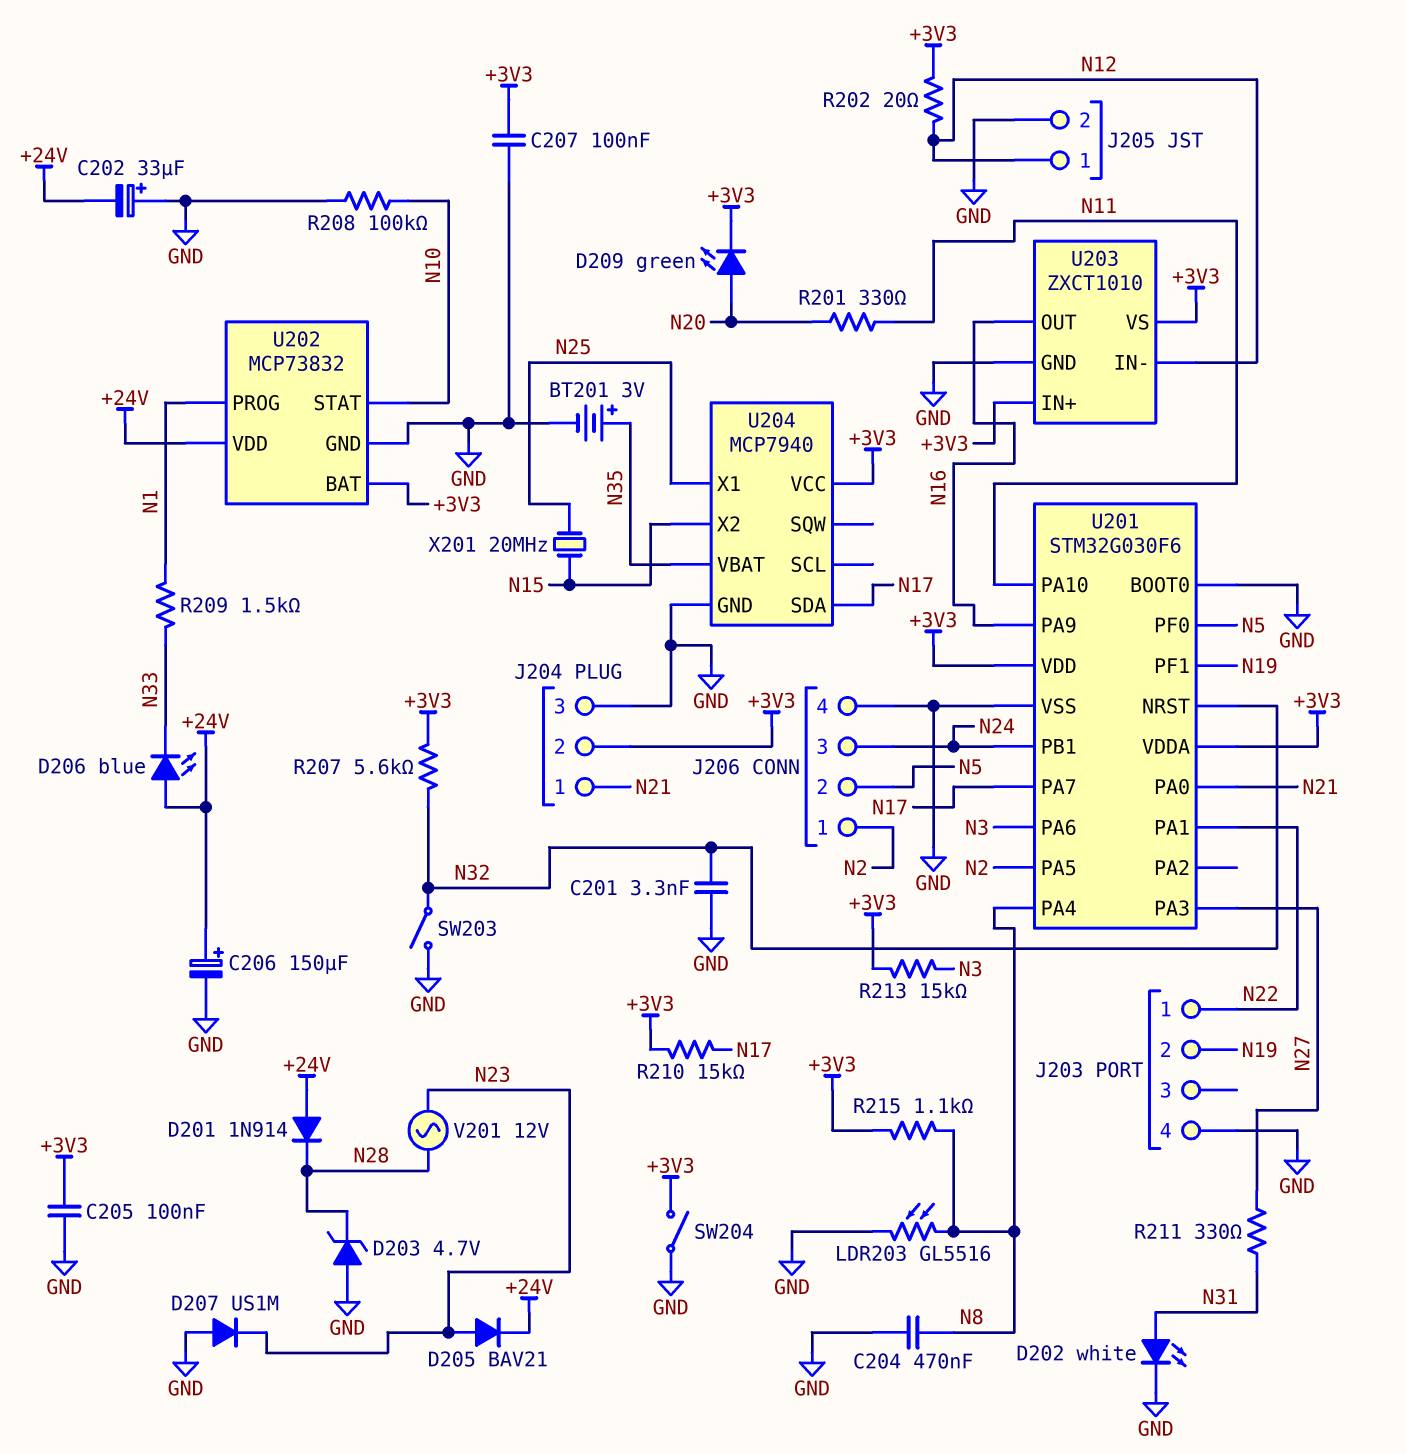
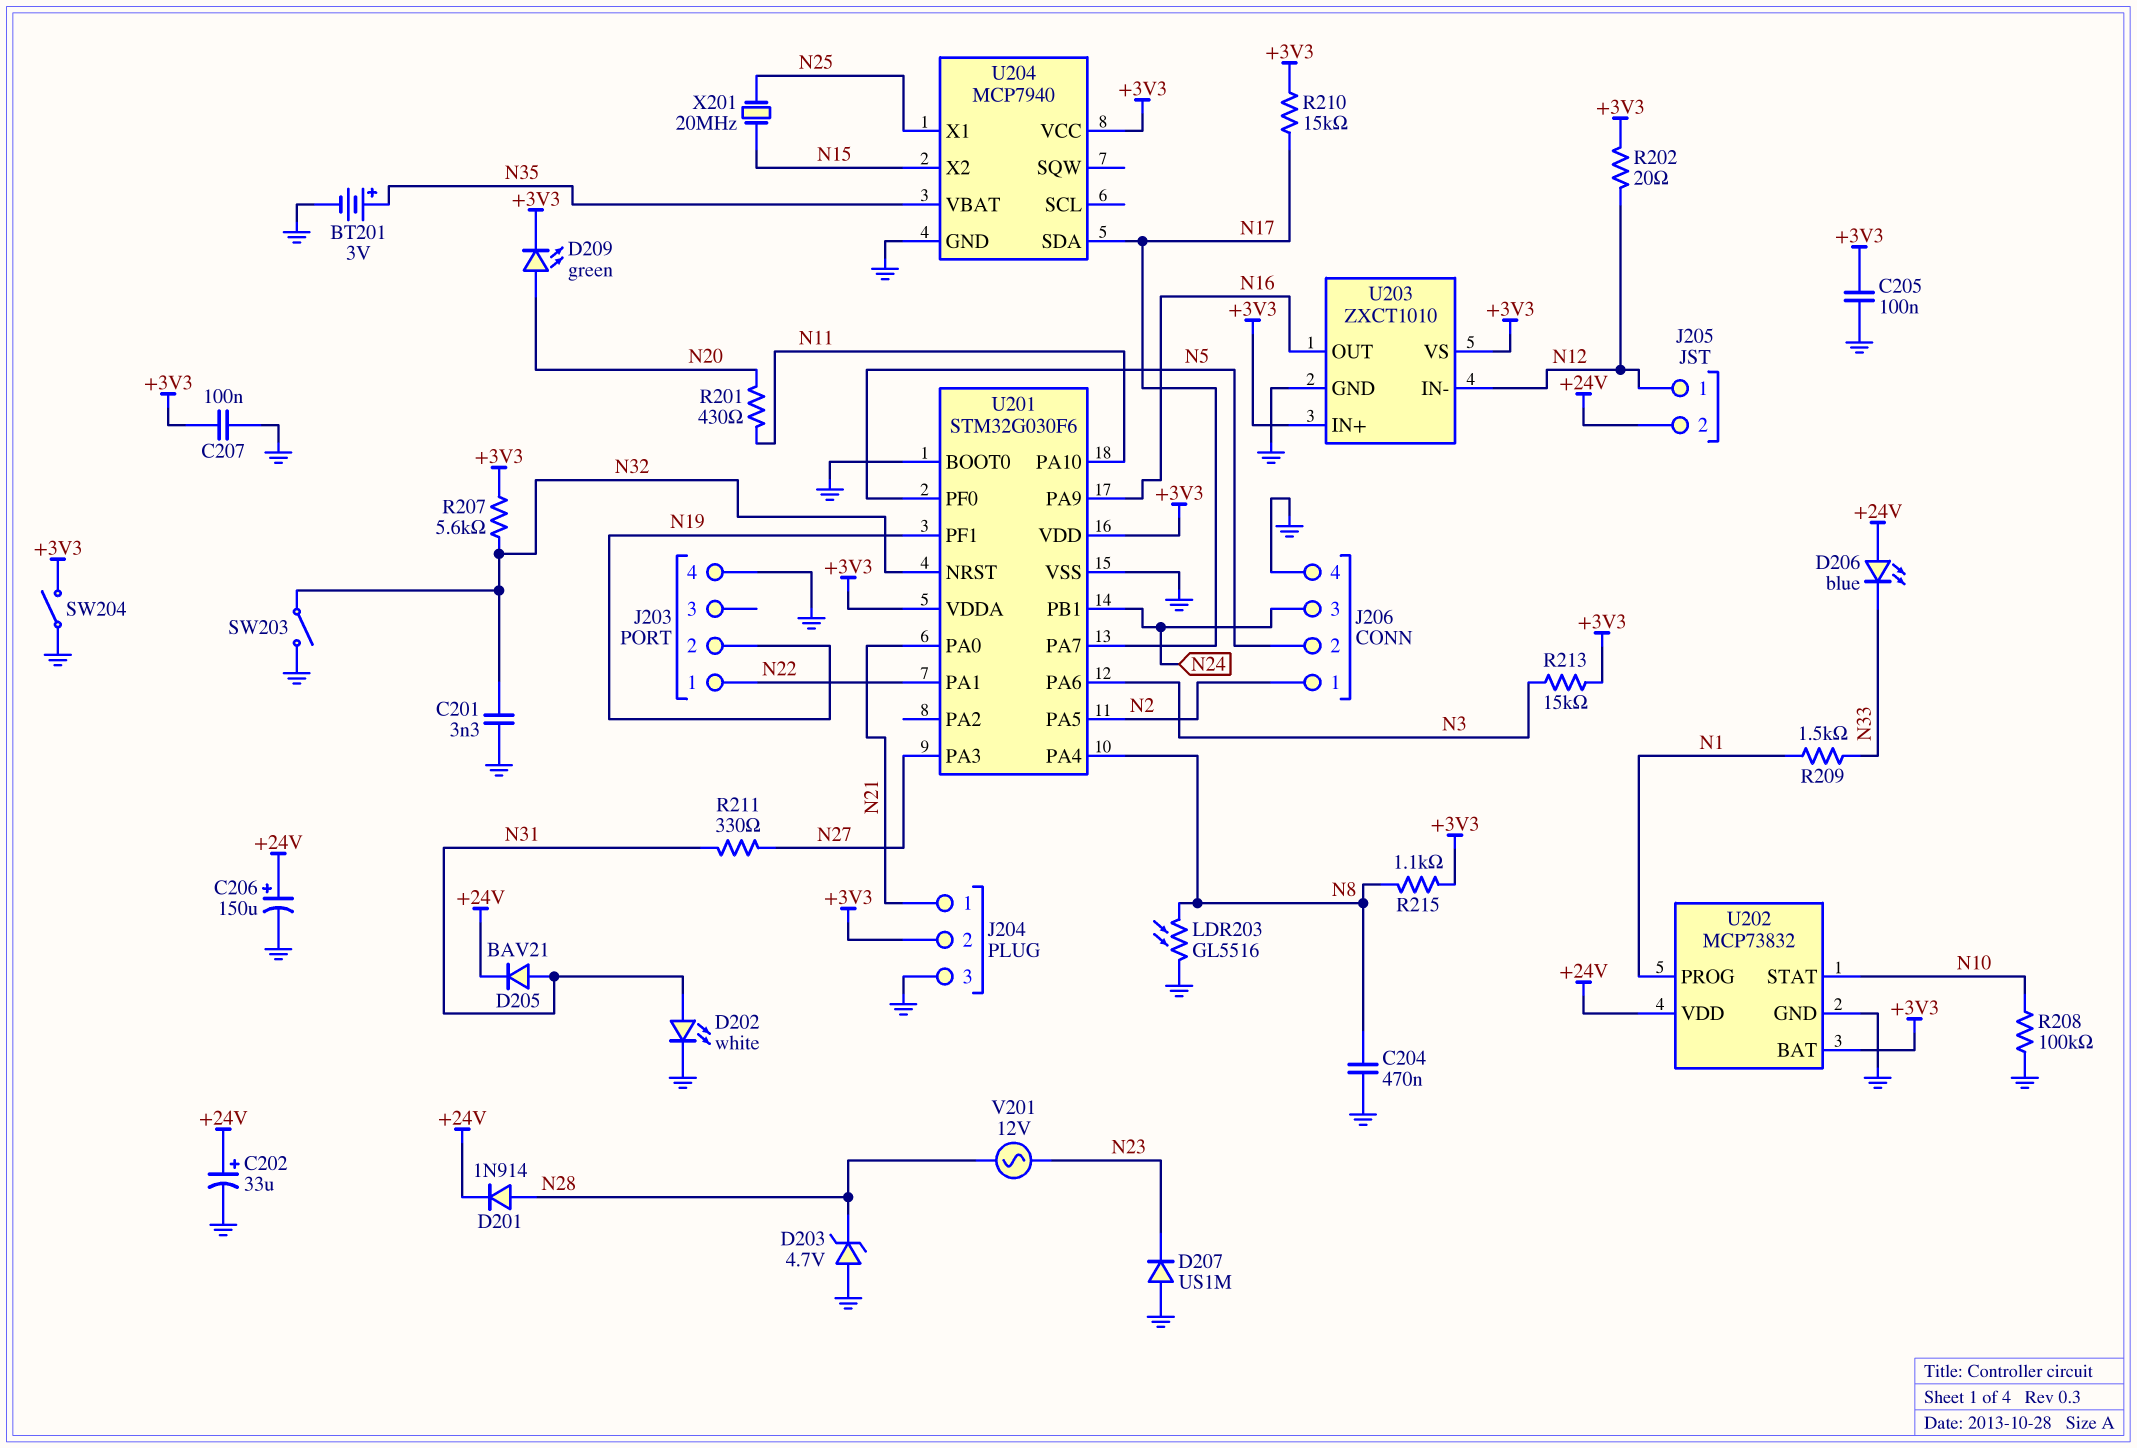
C202: 33uF (plus GND, minus +24V) -> 33uF (plus +24V, minus GND)
D201: diode 1N914 (A +24V, K N28) -> diode 1N914 (A N28, K +24V)
D205: diode BAV21 (A N23, K +24V) -> diode BAV21 (A N31, K +24V)
J205 pin 2: GND -> +24V
R201: 330 (N11, N20) -> 430 (N11, N20)

